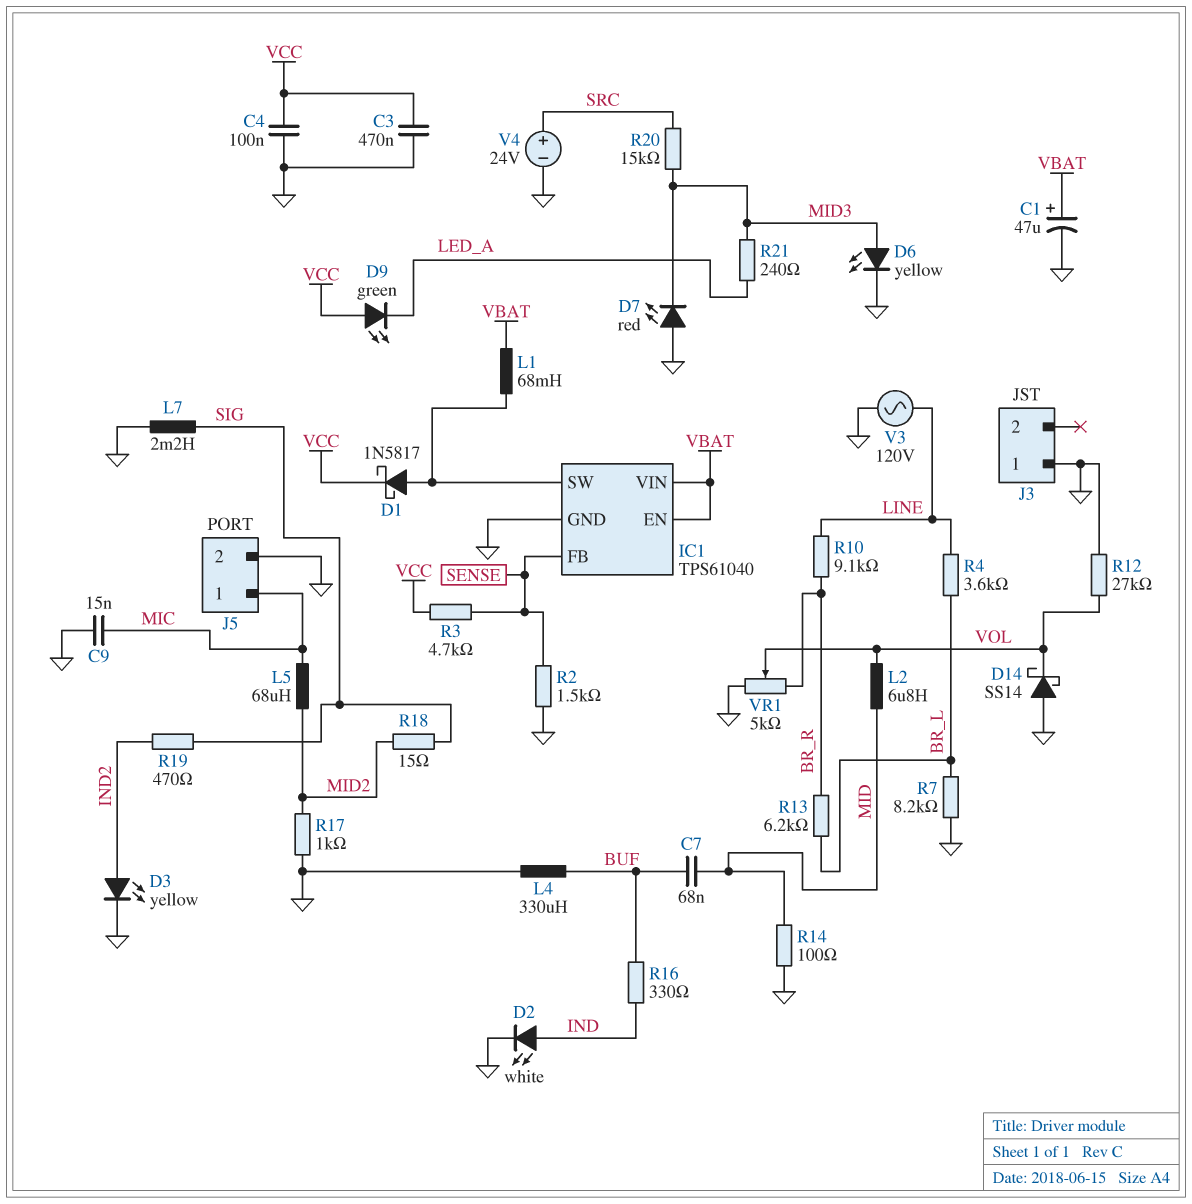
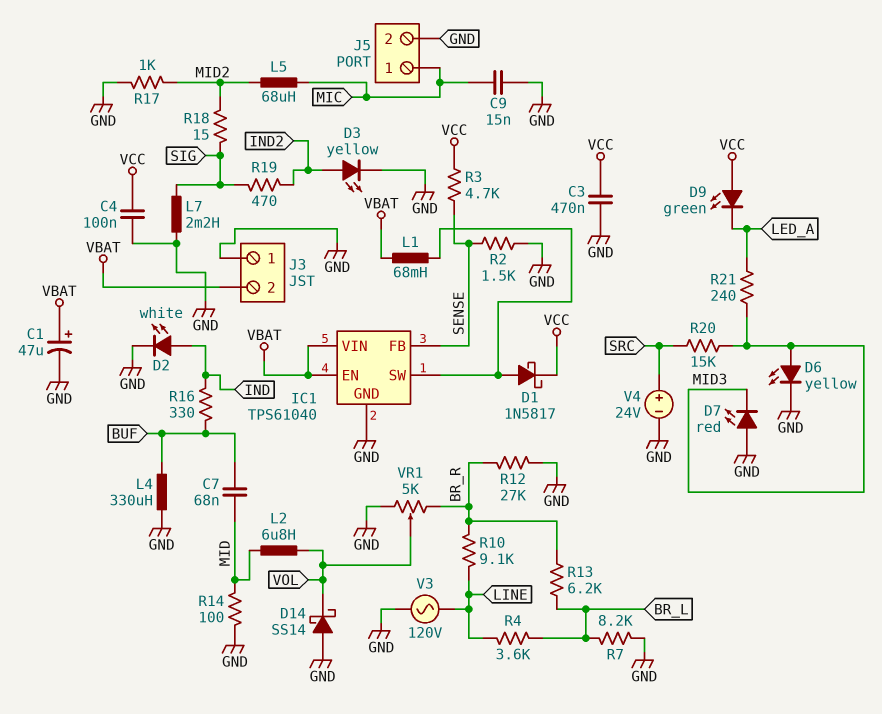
J3 pin 2: none -> VBAT
R12: 27k (GND, VOL) -> 27k (BR_R, GND)

